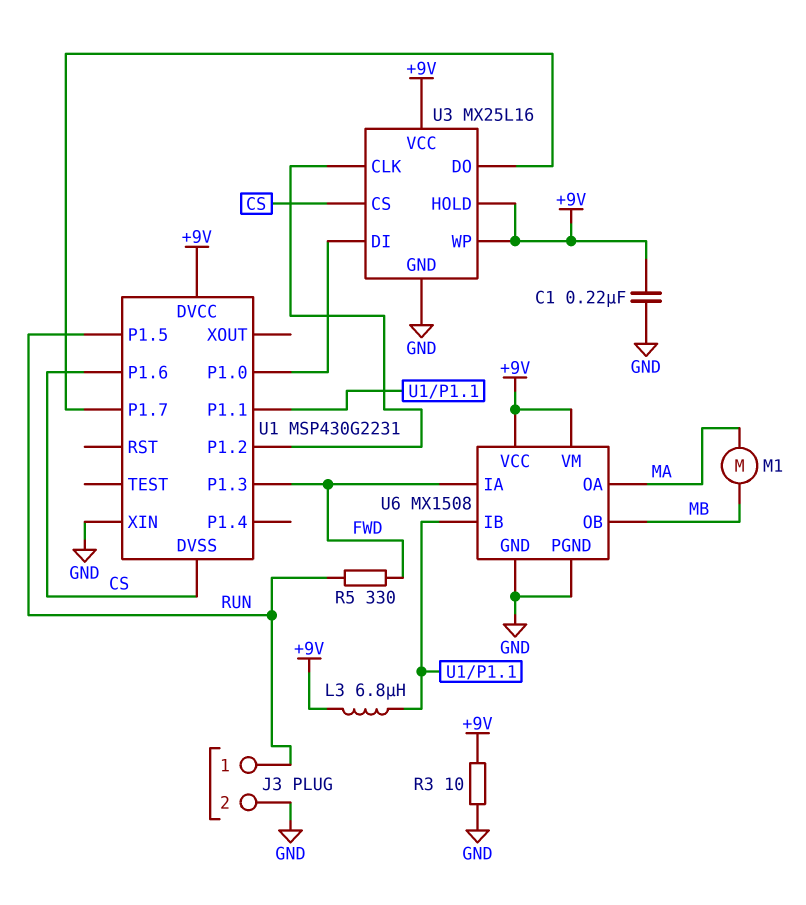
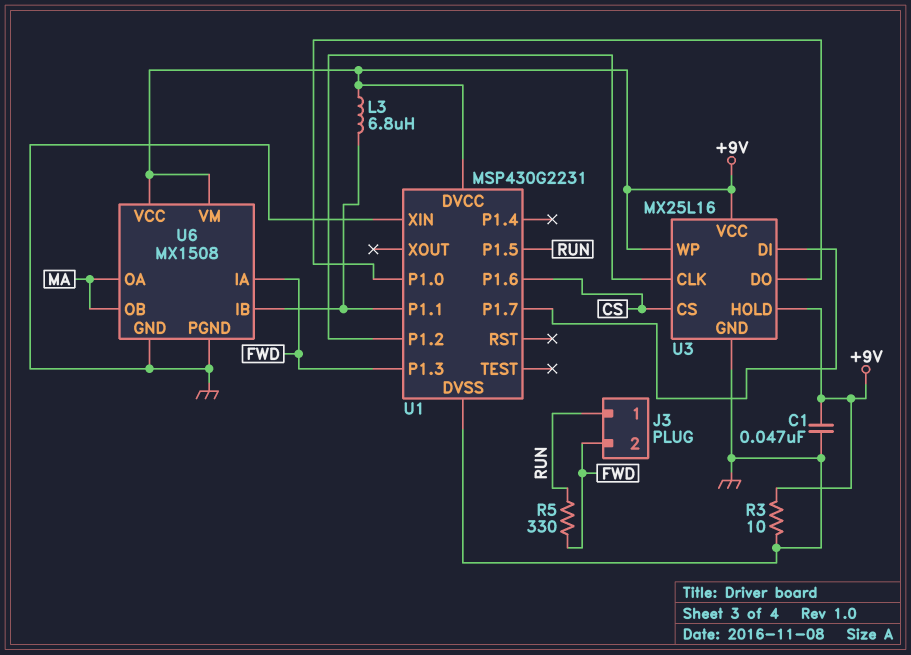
C1: 220nF (+9V, GND) -> 47nF (+9V, GND)
J3 pin 2: GND -> FWD
M1: motor (MA, MB) -> none
U1 pin DVSS: CS -> GND
U3 pin DI: U1/P1.0 -> U1/P1.7
U3 pin DO: U1/P1.7 -> U1/P1.0
U6 pin OB: MB -> MA

